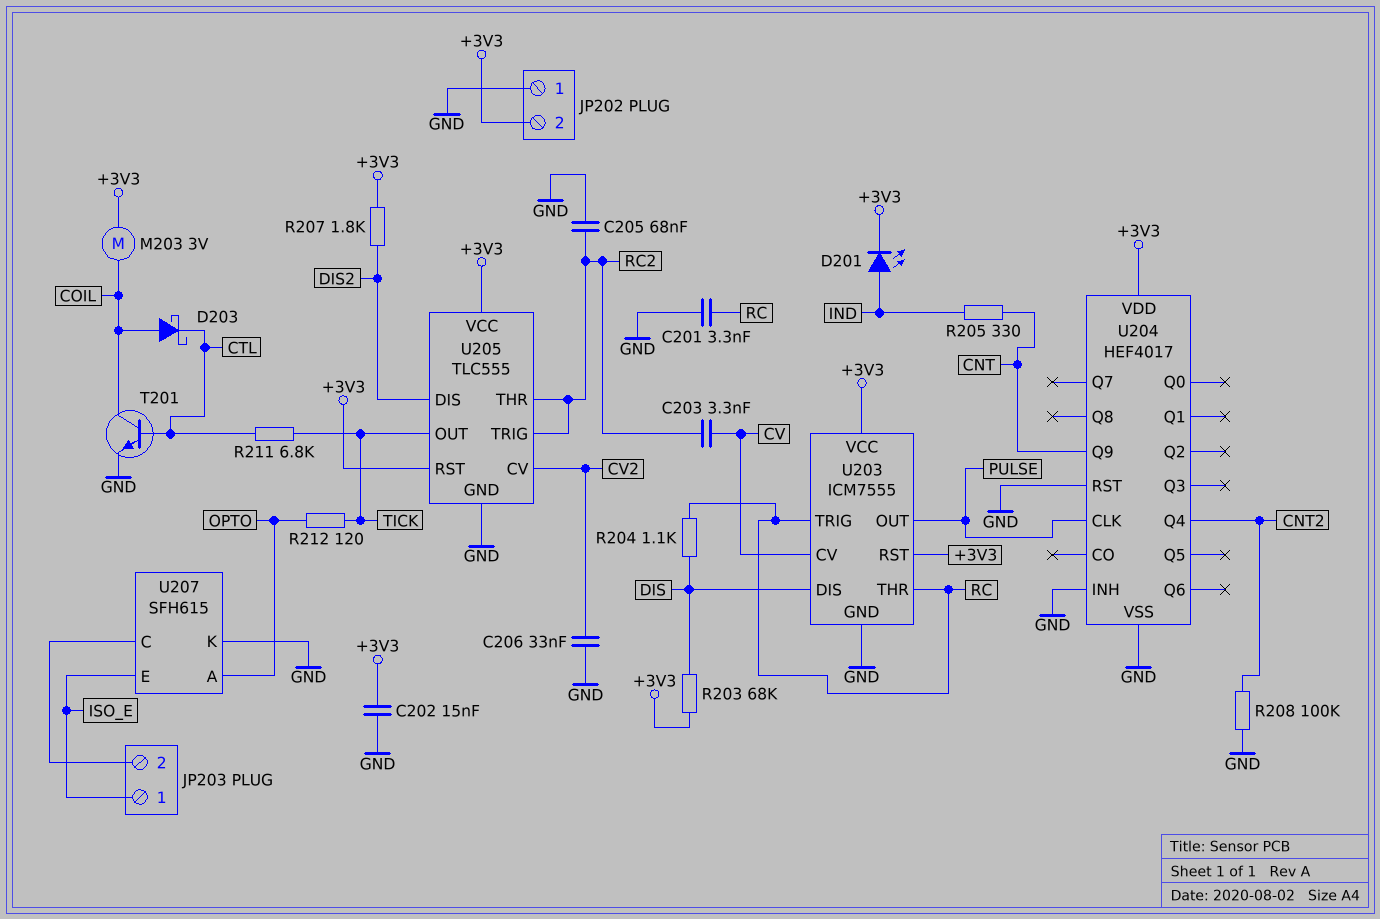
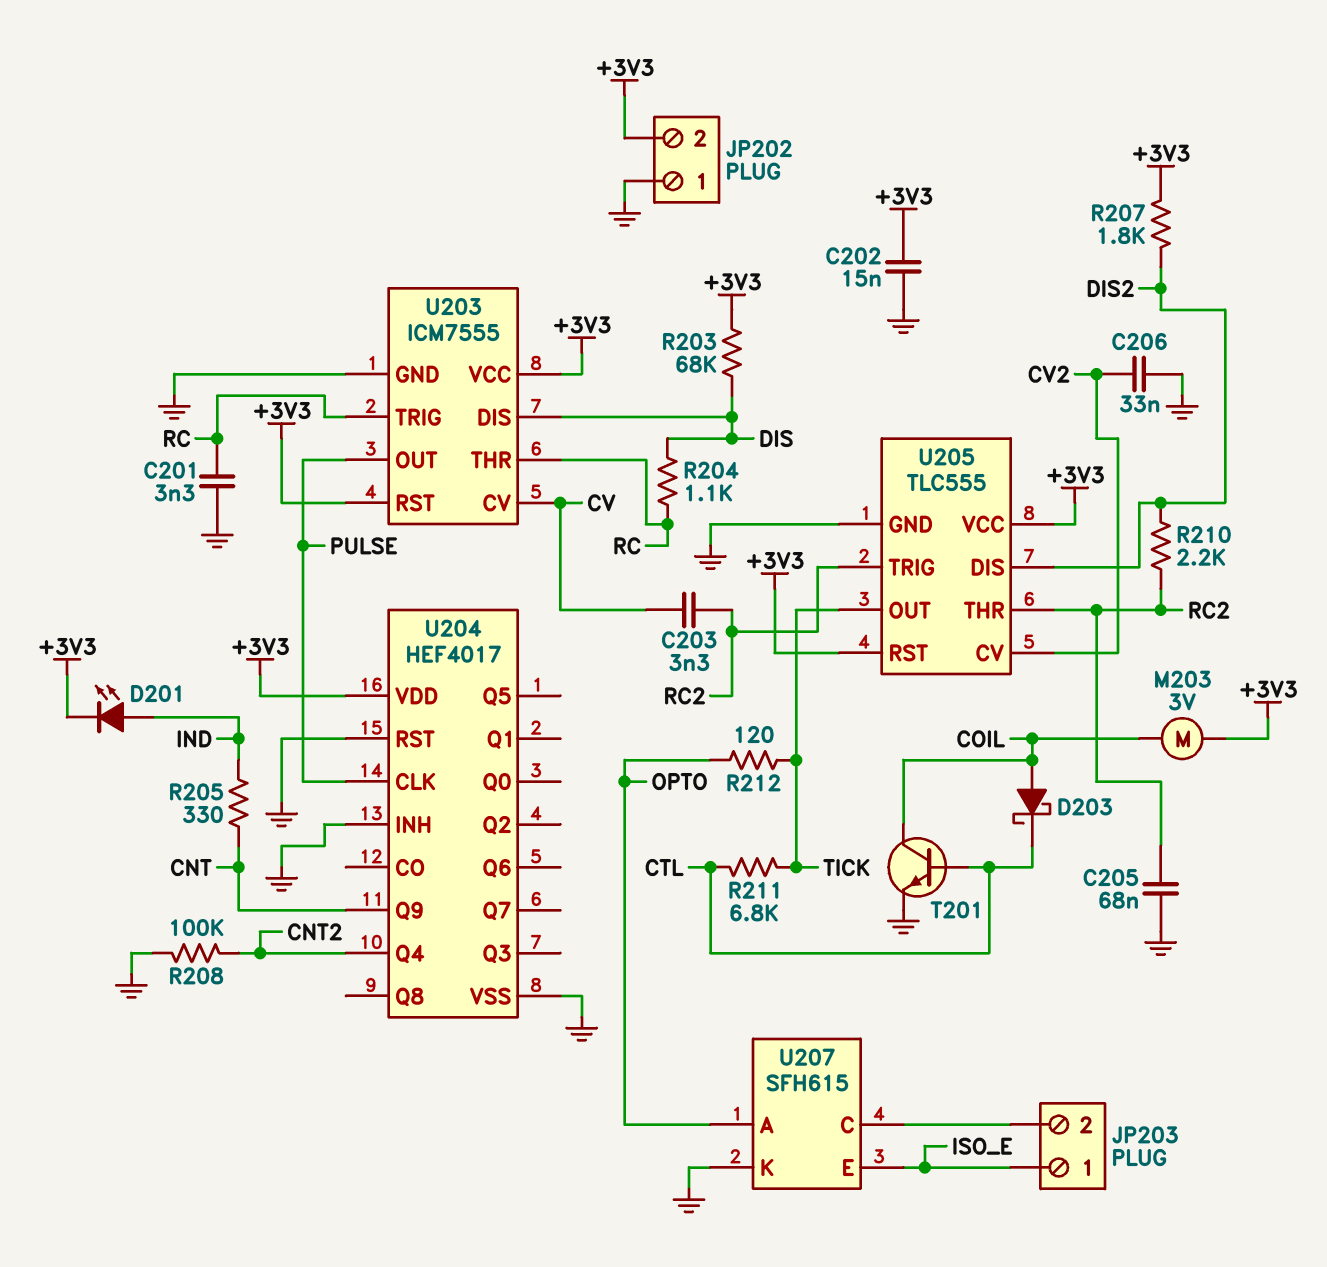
R210: none -> 2.2k (DIS2, RC2)

